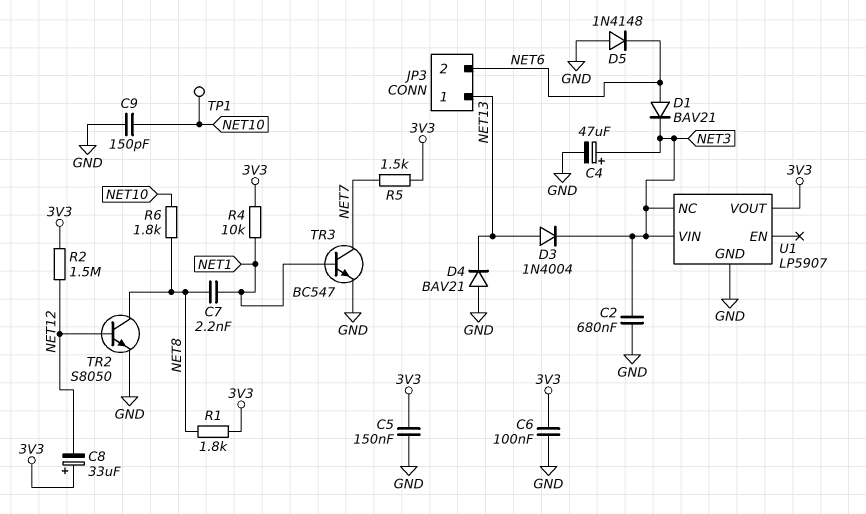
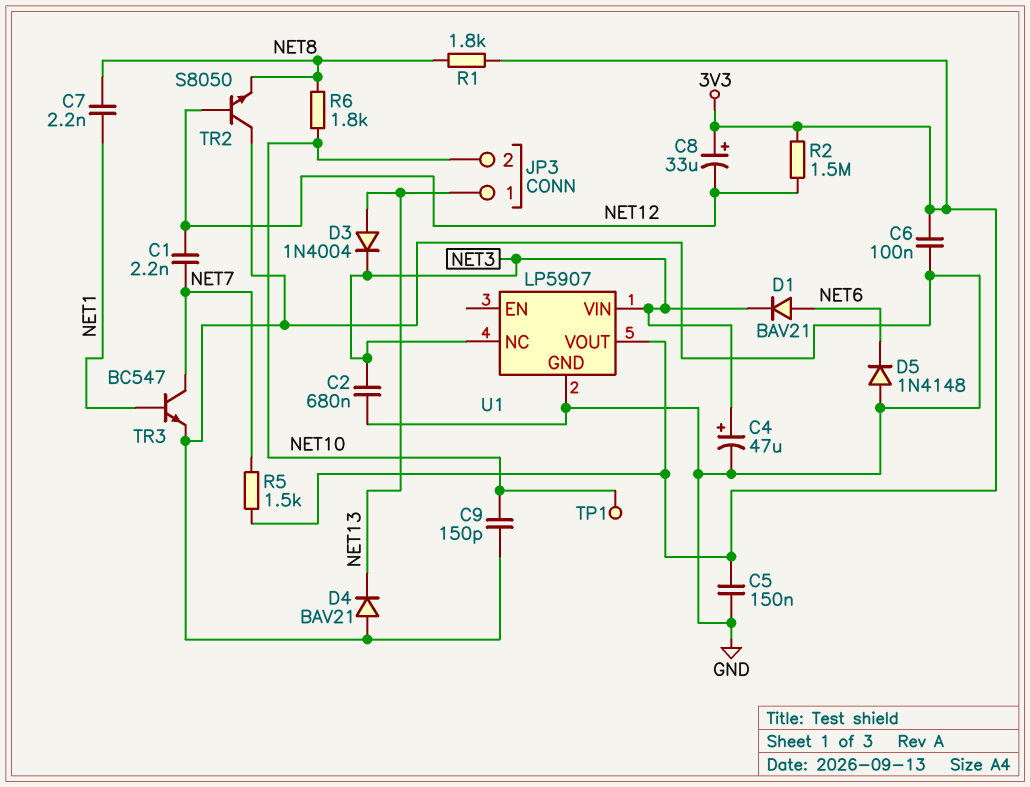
C1: none -> 2.2nF (NET7, NET12)
JP3 pin 2: NET6 -> NET10
R4: 10k (3V3, NET1) -> none
TR2: NPN S8050 (B NET12, C NET8, E GND) -> NPN S8050 (B NET12, C GND, E NET8)

